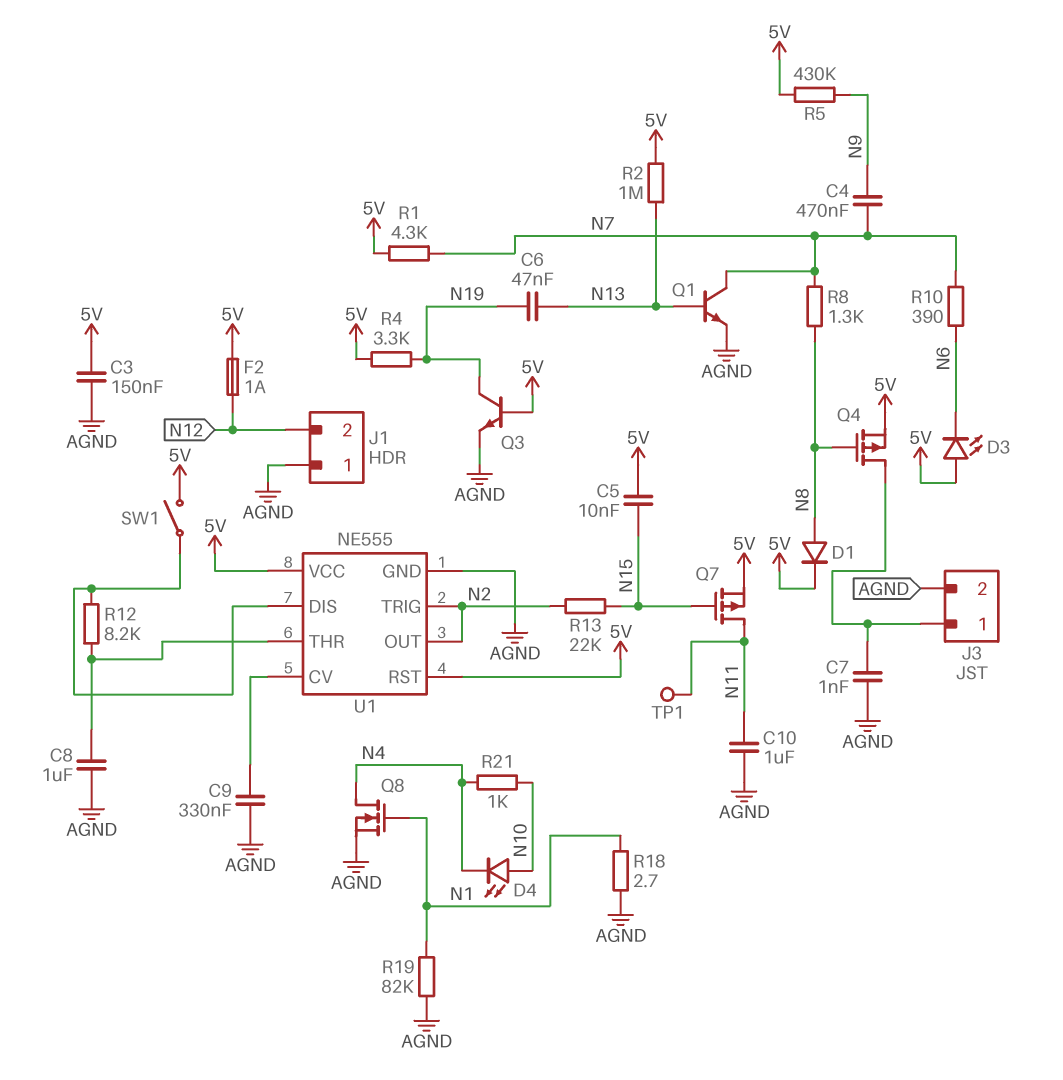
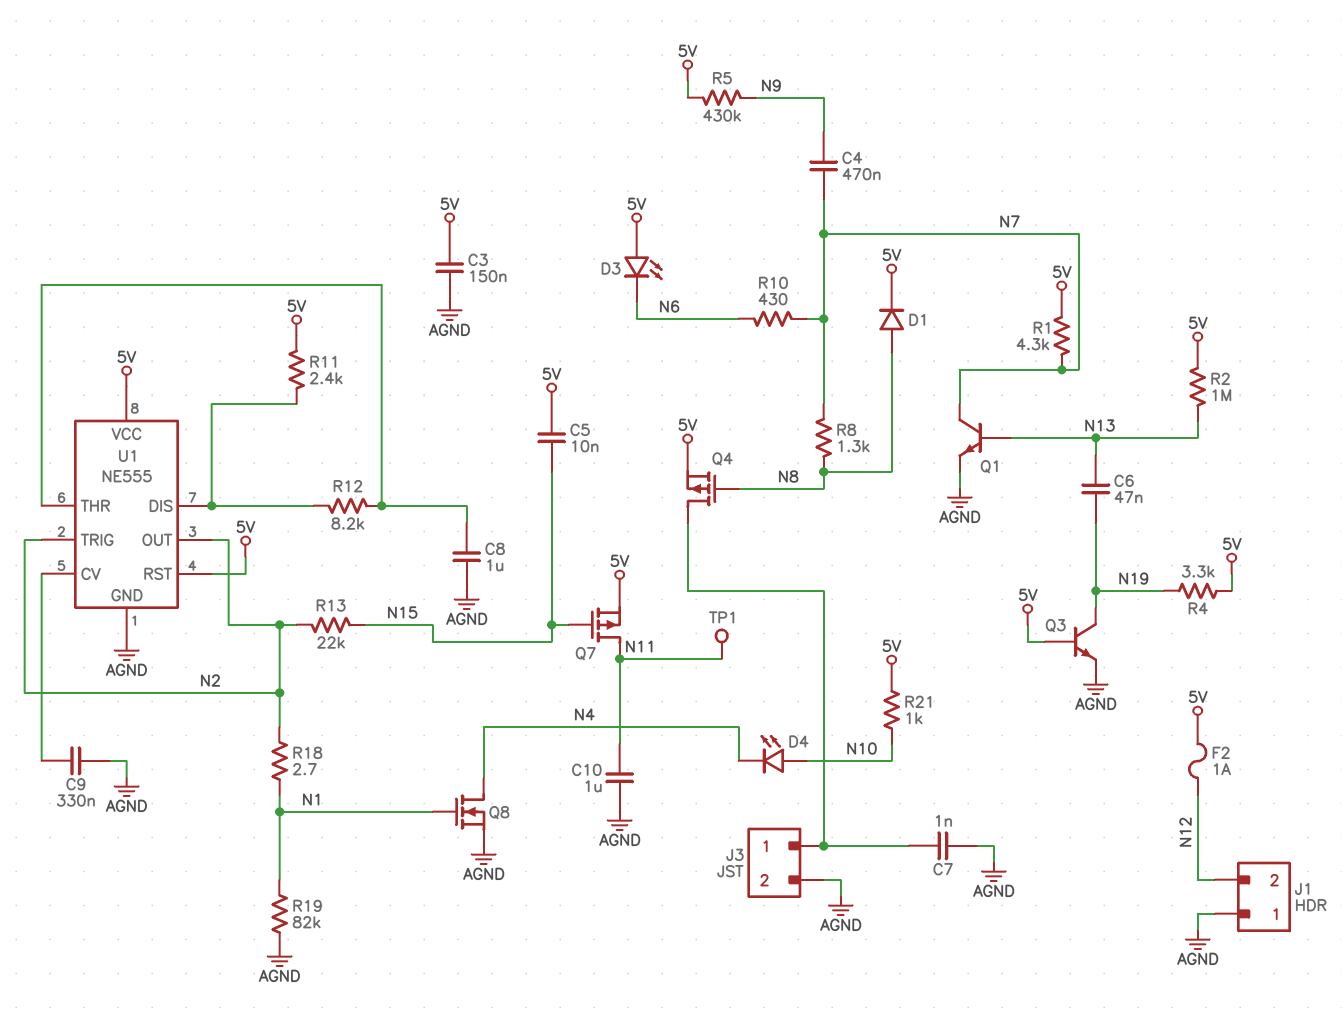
R10: 390 (N6, N7) -> 430 (N6, N7)
R11: none -> 2.4k (5V, U1/DIS)
R18: 2.7 (AGND, N1) -> 2.7 (N1, N2)
R21: 1k (N4, N10) -> 1k (5V, N10)
SW1: switch (5V, U1/DIS) -> none

